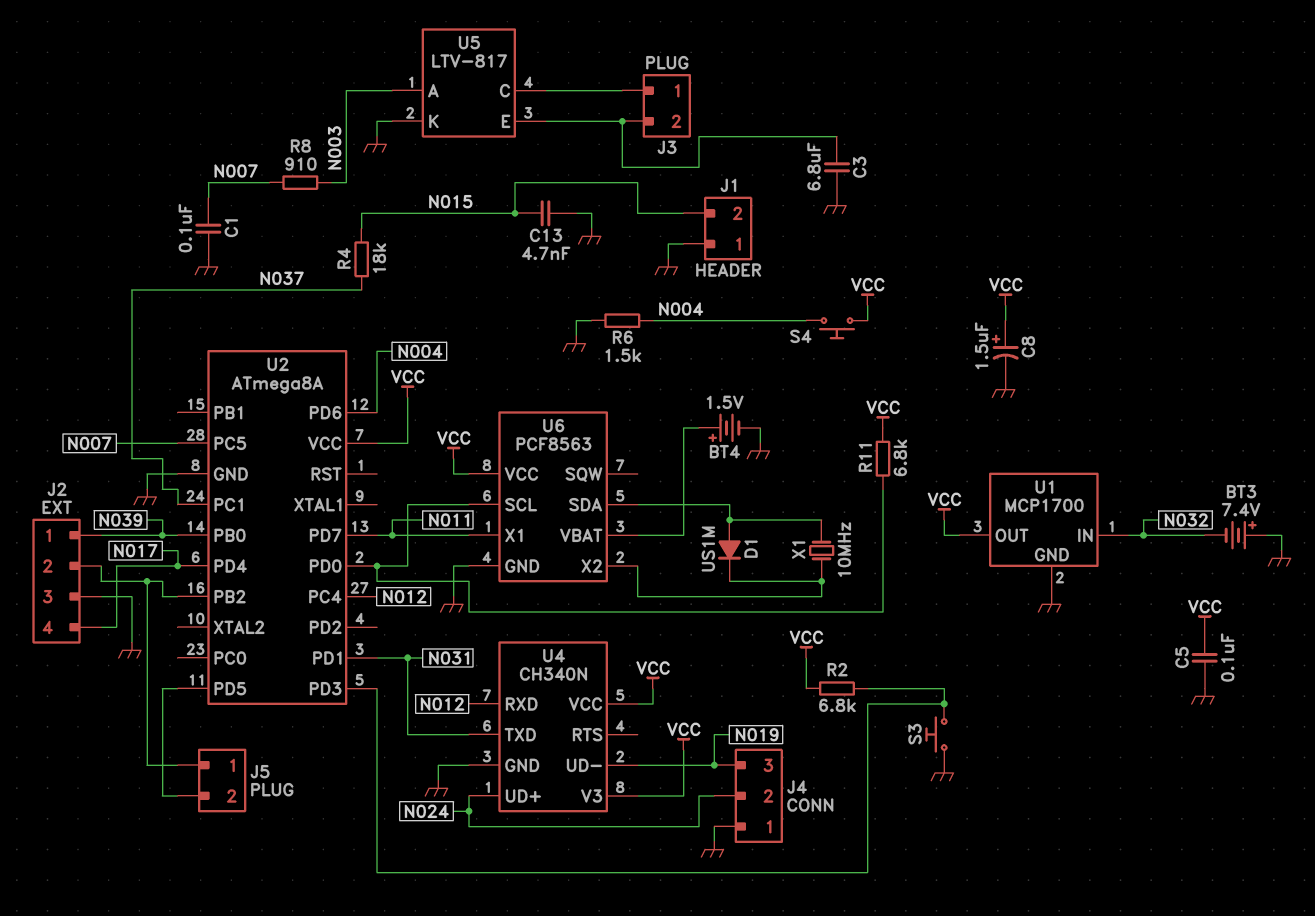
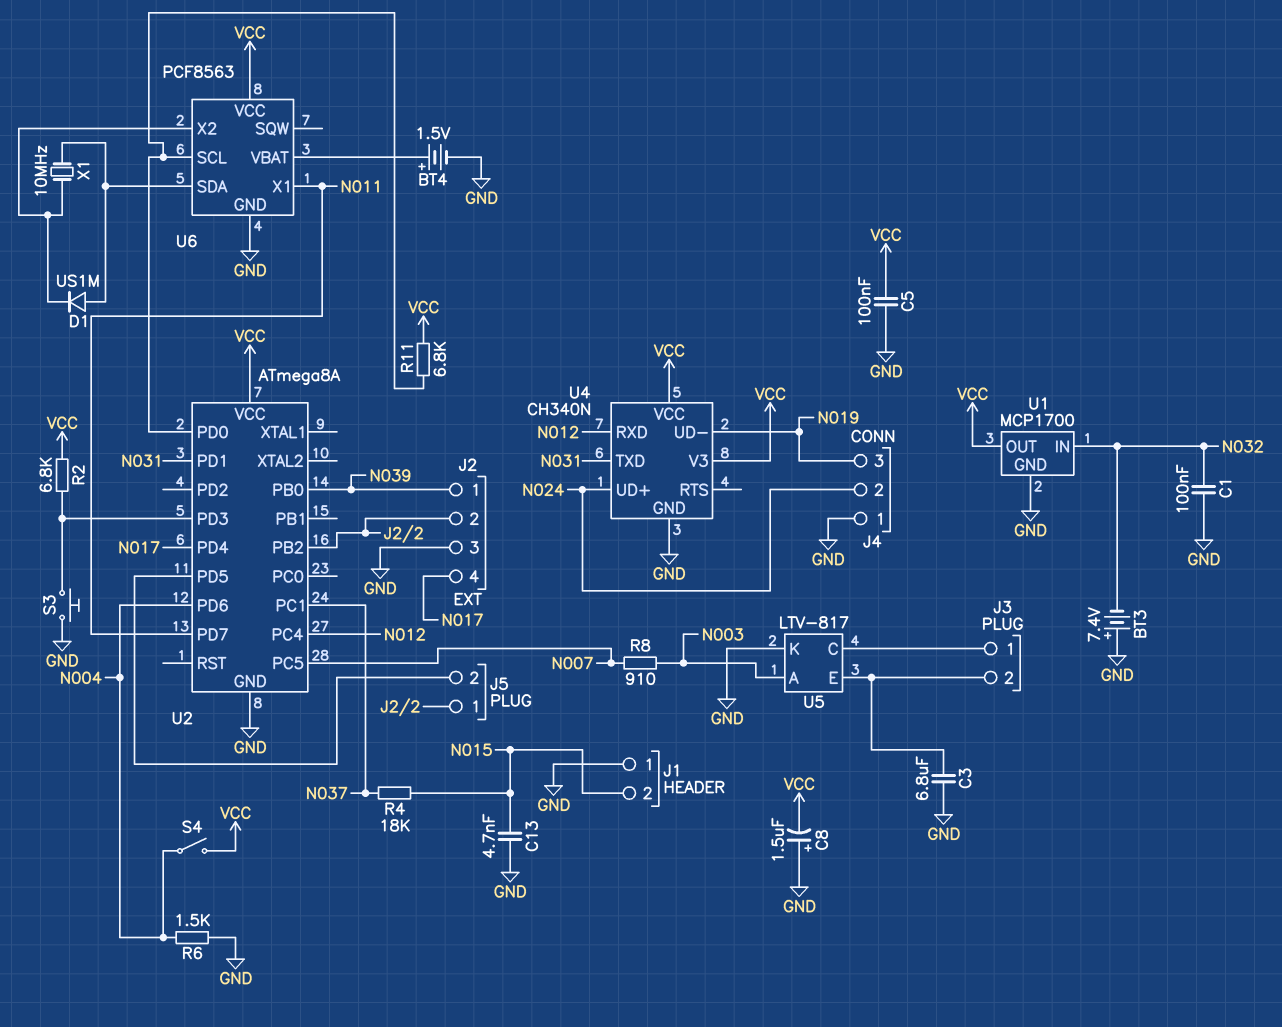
C1: 100nF (GND, N007) -> 100nF (GND, N032)
C8: 1.5uF (plus VCC, minus GND) -> 1.5uF (plus GND, minus VCC)
S4: button (N004, VCC) -> switch (N004, VCC)

